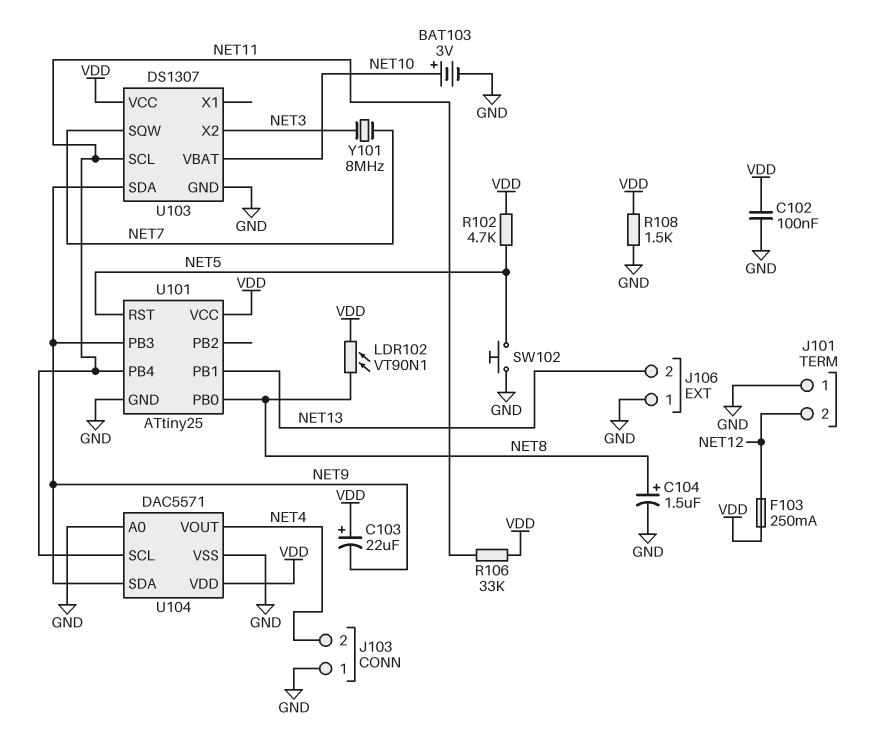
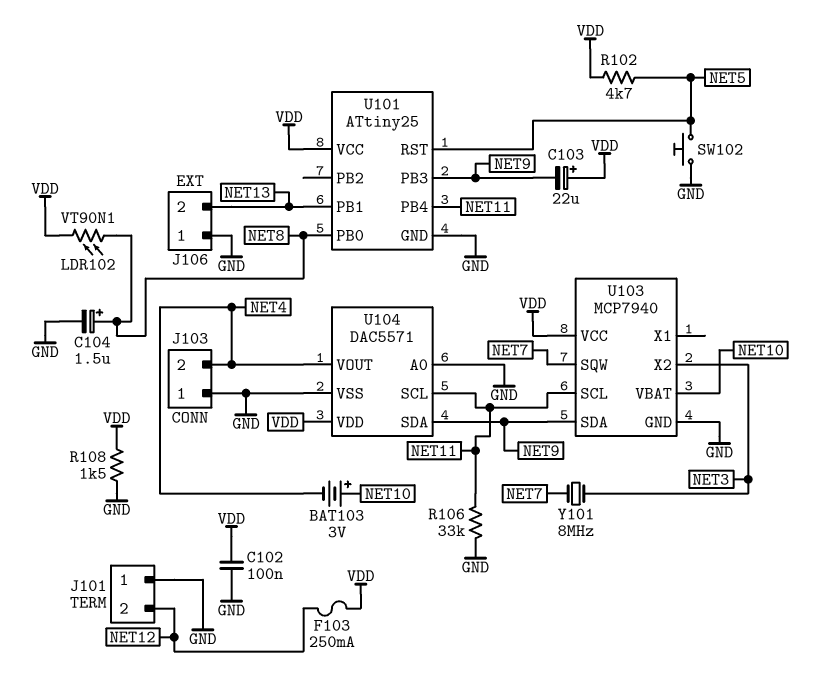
BAT103: 3V (plus NET10, minus GND) -> 3V (plus NET10, minus NET4)
R106: 33k (NET11, VDD) -> 33k (GND, NET11)
U103: DS1307 -> MCP7940

